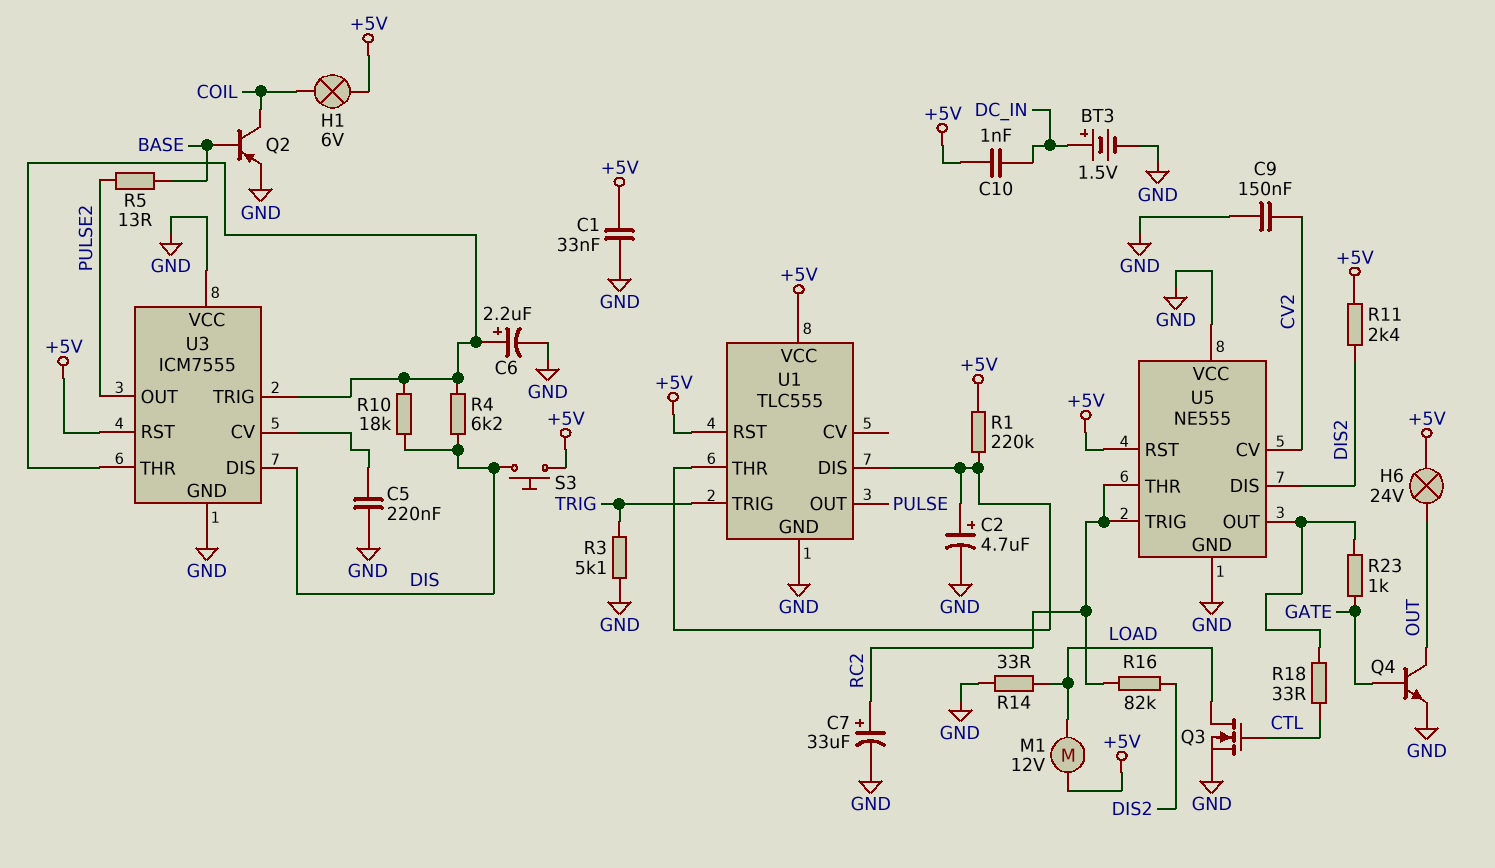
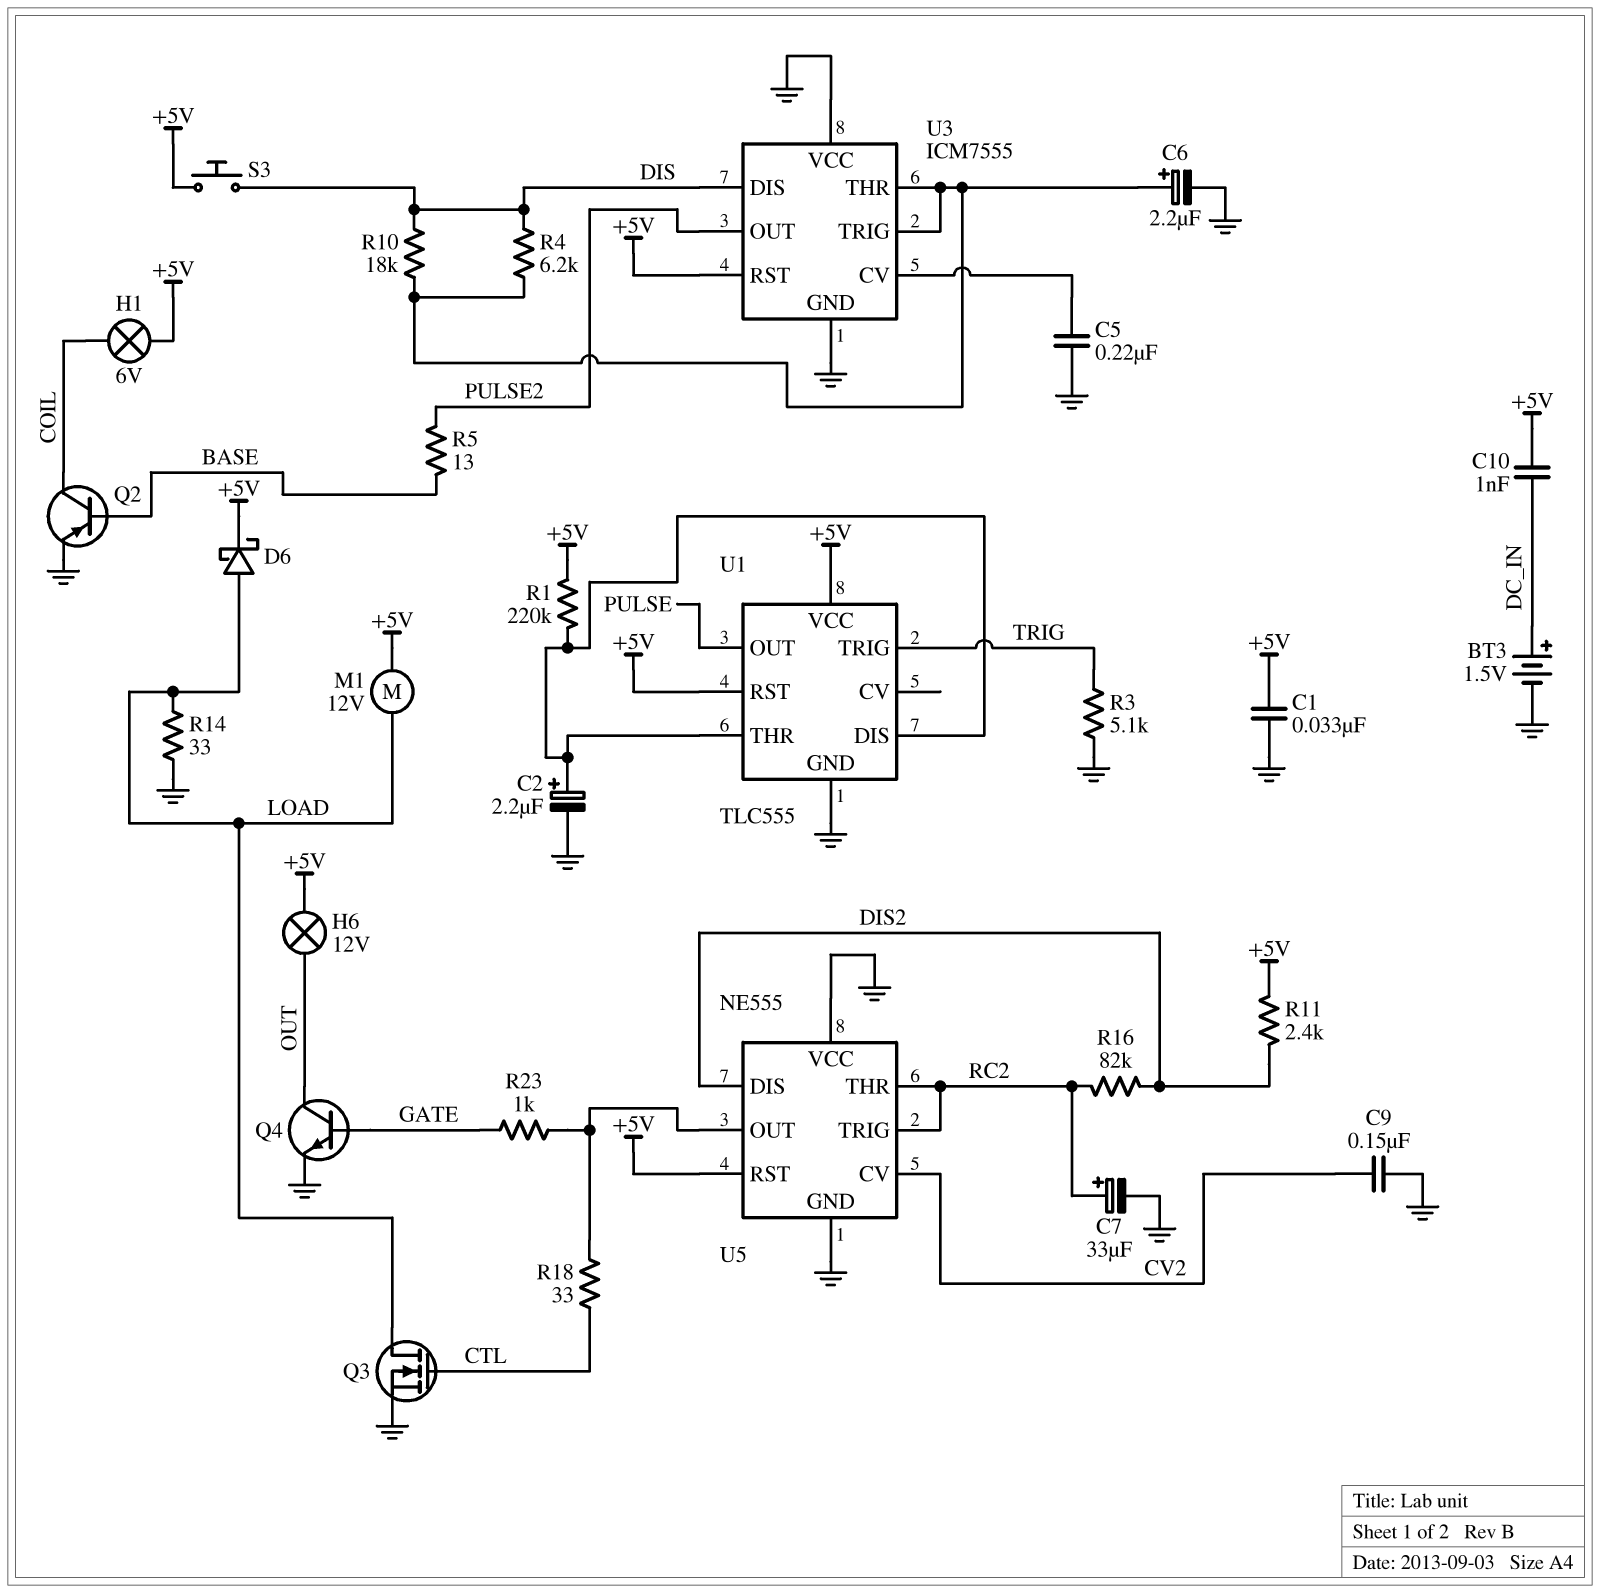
C2: 4.7uF (plus U1/DIS, minus GND) -> 2.2uF (plus U1/DIS, minus GND)
D6: none -> schottky (A LOAD, K +5V)
H6: lamp 24V (+5V, OUT) -> lamp 12V (+5V, OUT)

